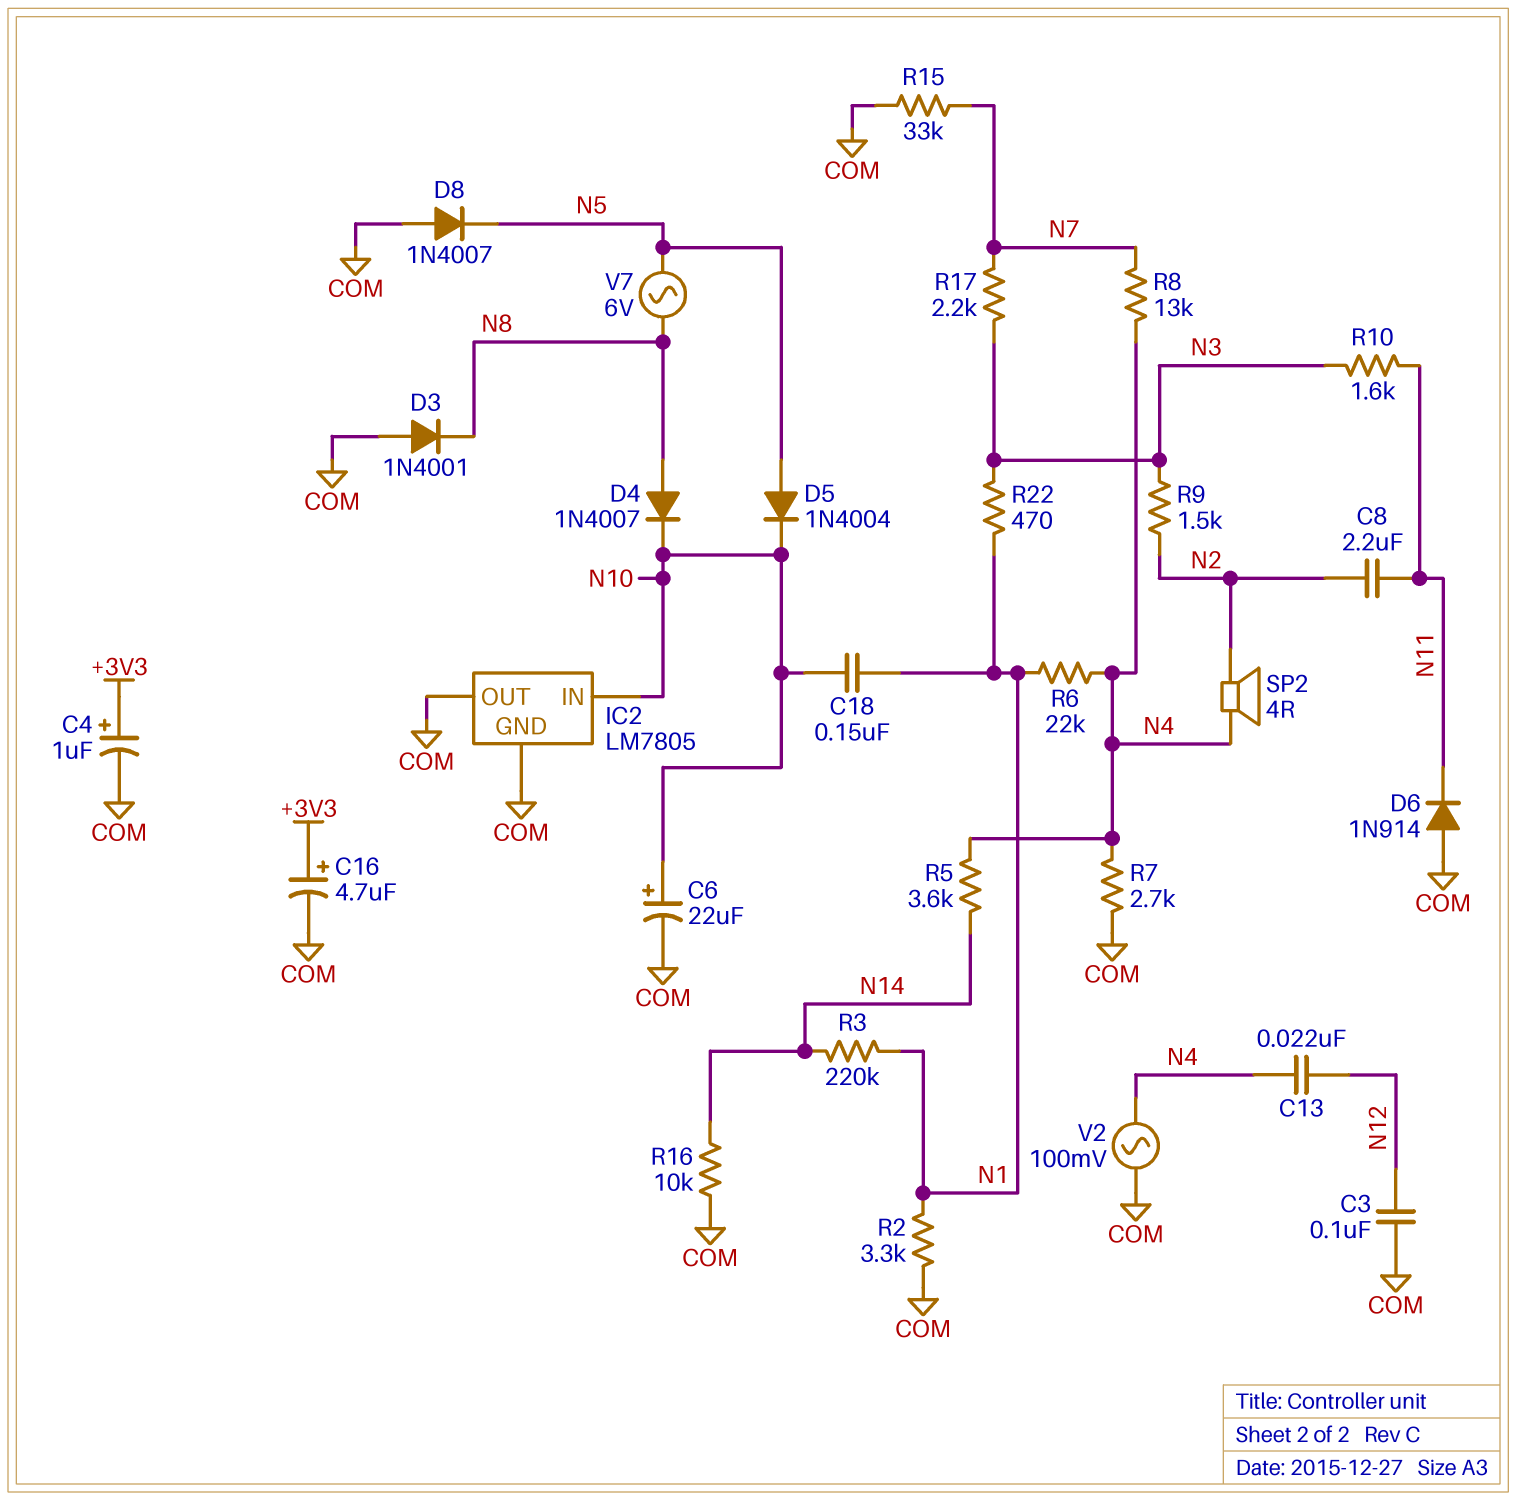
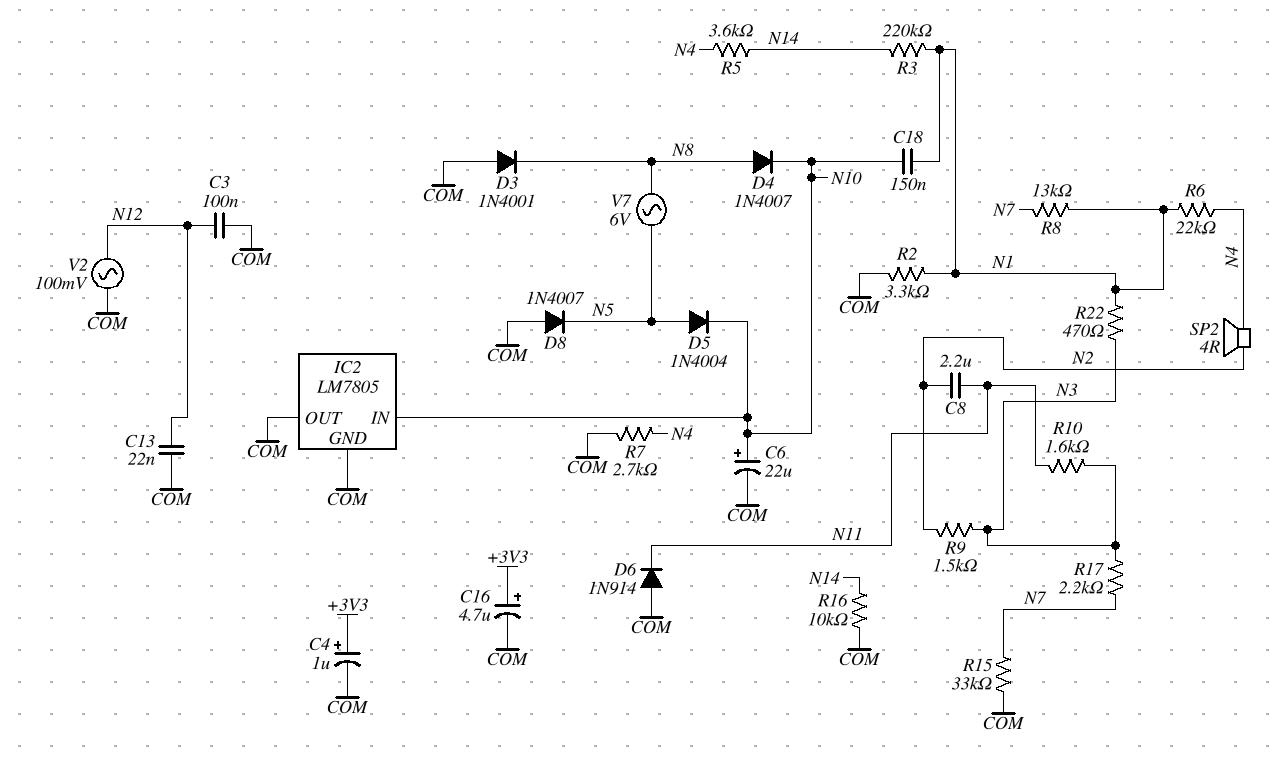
C13: 22nF (N4, N12) -> 22nF (COM, N12)
R8: 13k (N4, N7) -> 13k (N1, N7)
V2: AC 100mV (COM, N4) -> AC 100mV (COM, N12)

